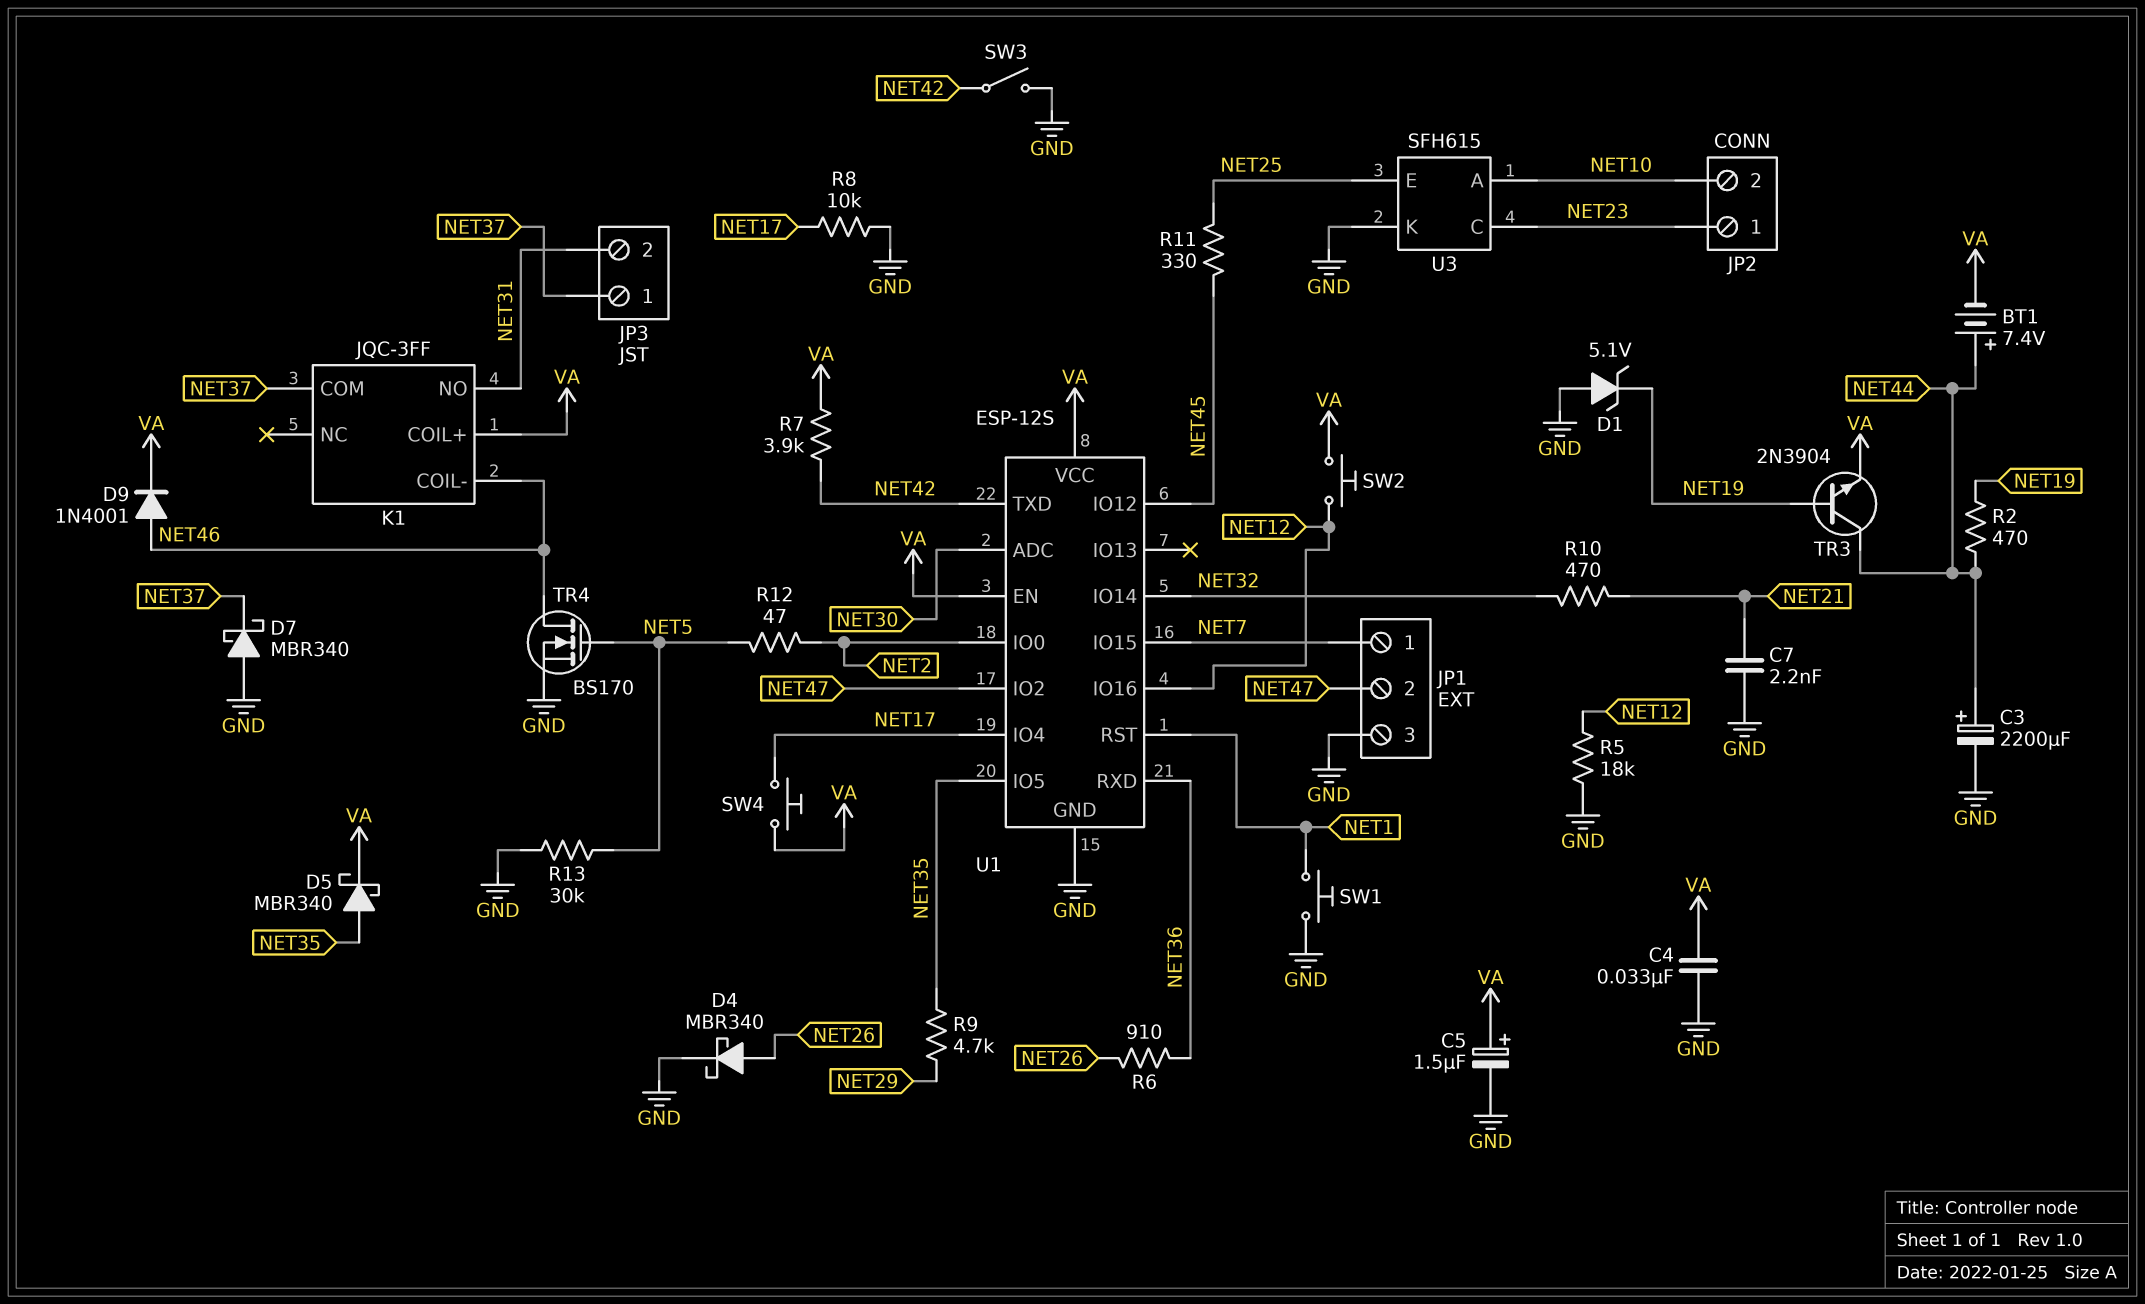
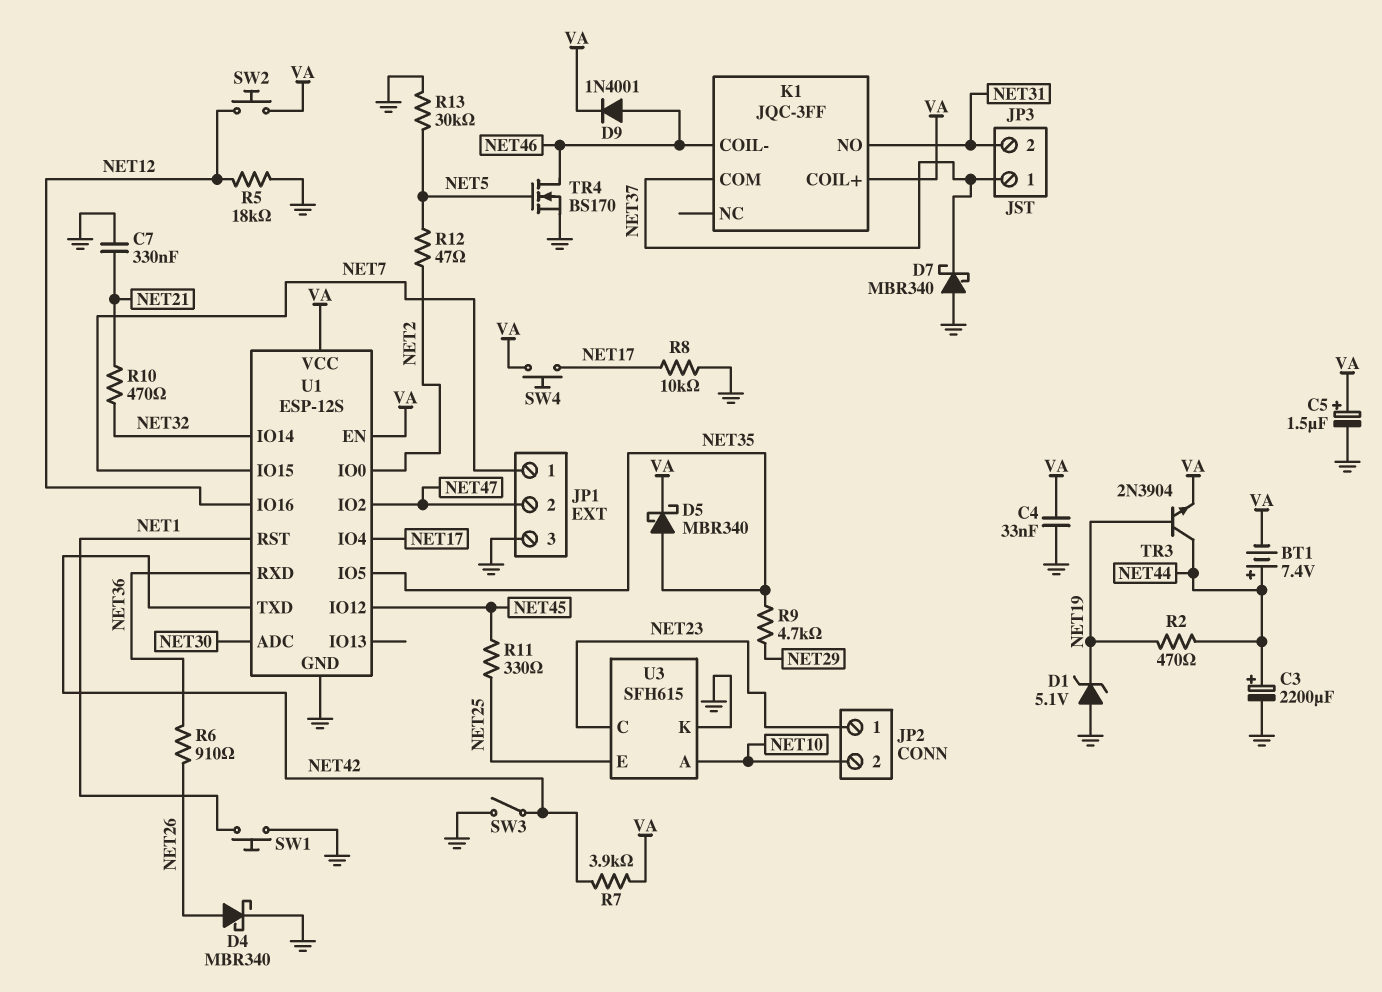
C7: 2.2nF (GND, NET21) -> 330nF (GND, NET21)

